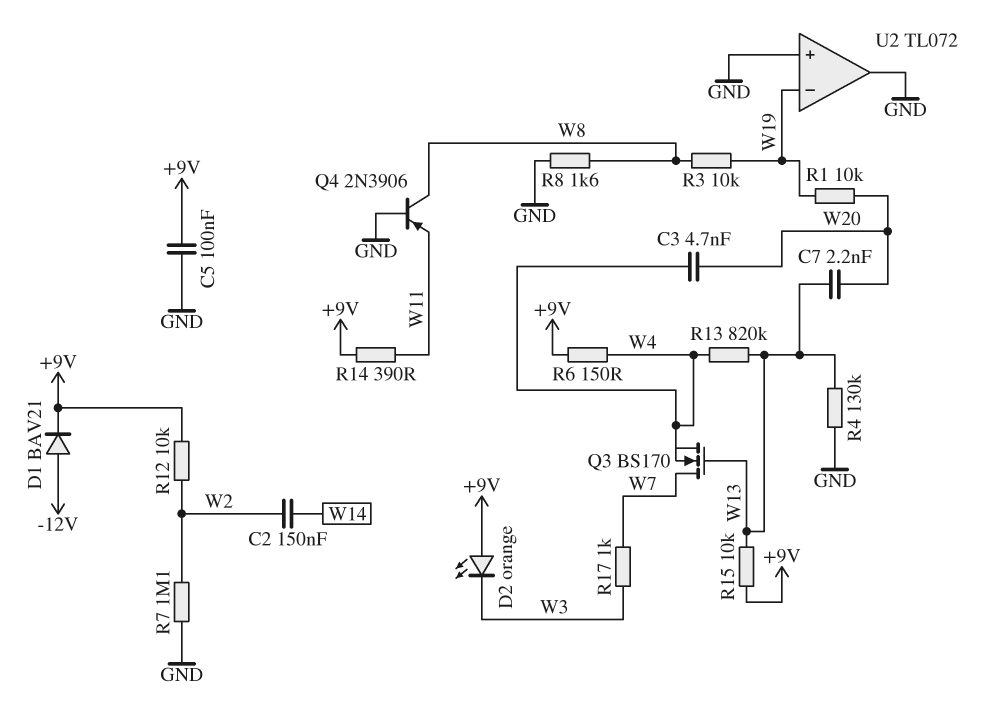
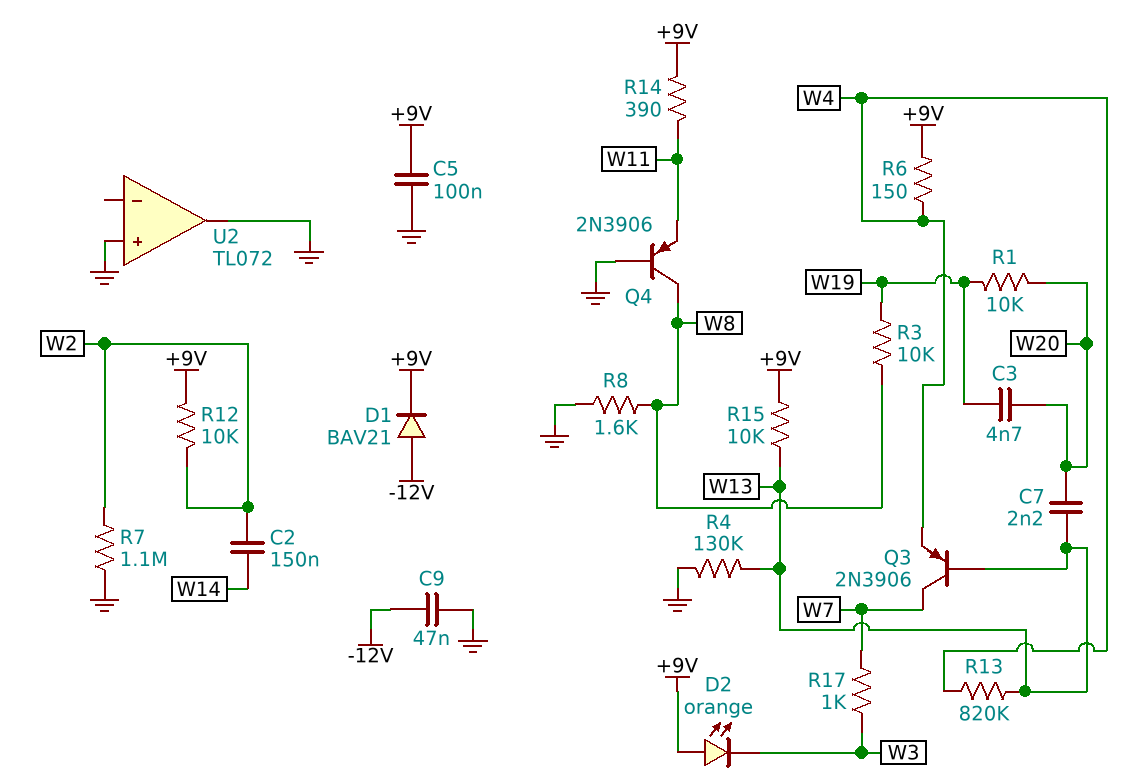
C3: 4.7nF (W4, W20) -> 4.7nF (W19, W20)
C9: none -> 47nF (-12V, GND)
Q3: NMOS BS170 (G W13, D W7, S W4) -> PNP 2N3906 (B W13, C W7, E W4)
U2 pin in-: W19 -> none

